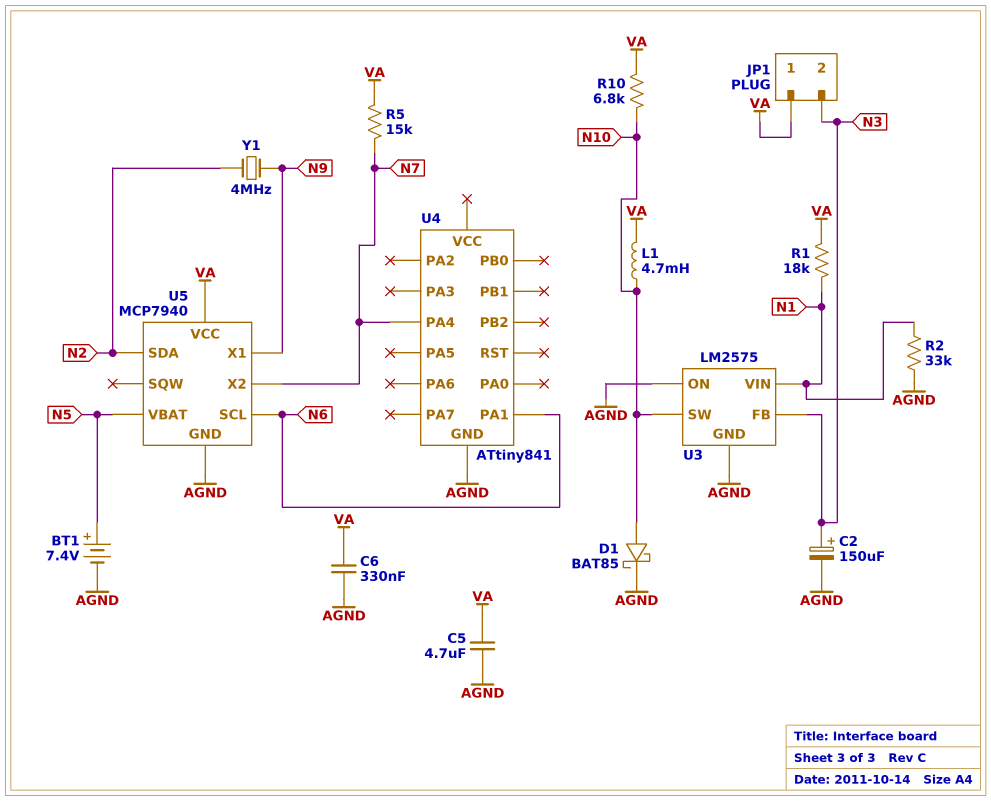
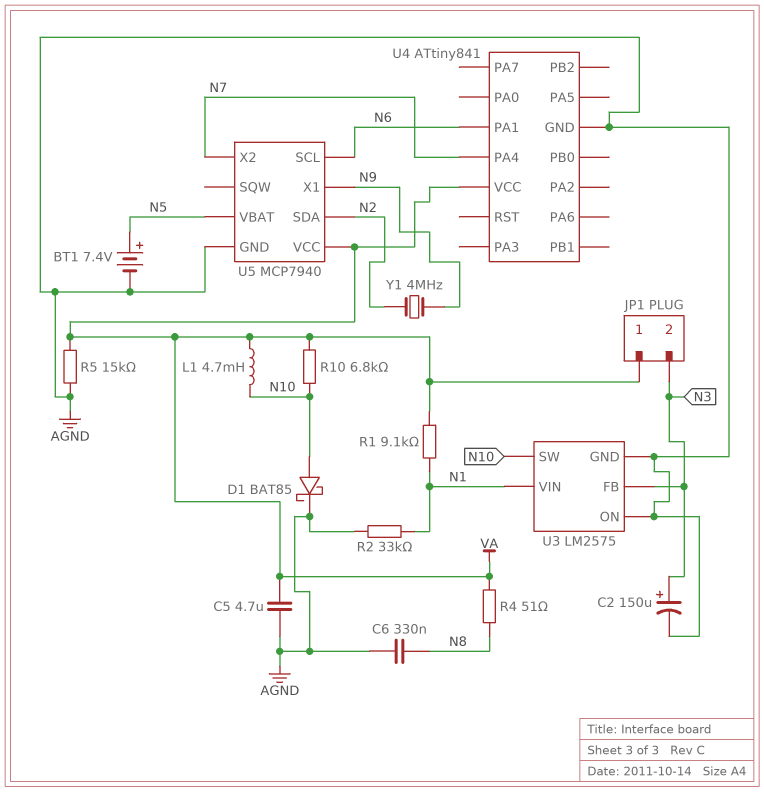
C6: 330nF (AGND, VA) -> 330nF (AGND, N8)
R1: 18k (N1, VA) -> 9.1k (N1, VA)
R4: none -> 51 (N8, VA)
R5: 15k (N7, VA) -> 15k (AGND, VA)
U4 pin VCC: none -> VA

